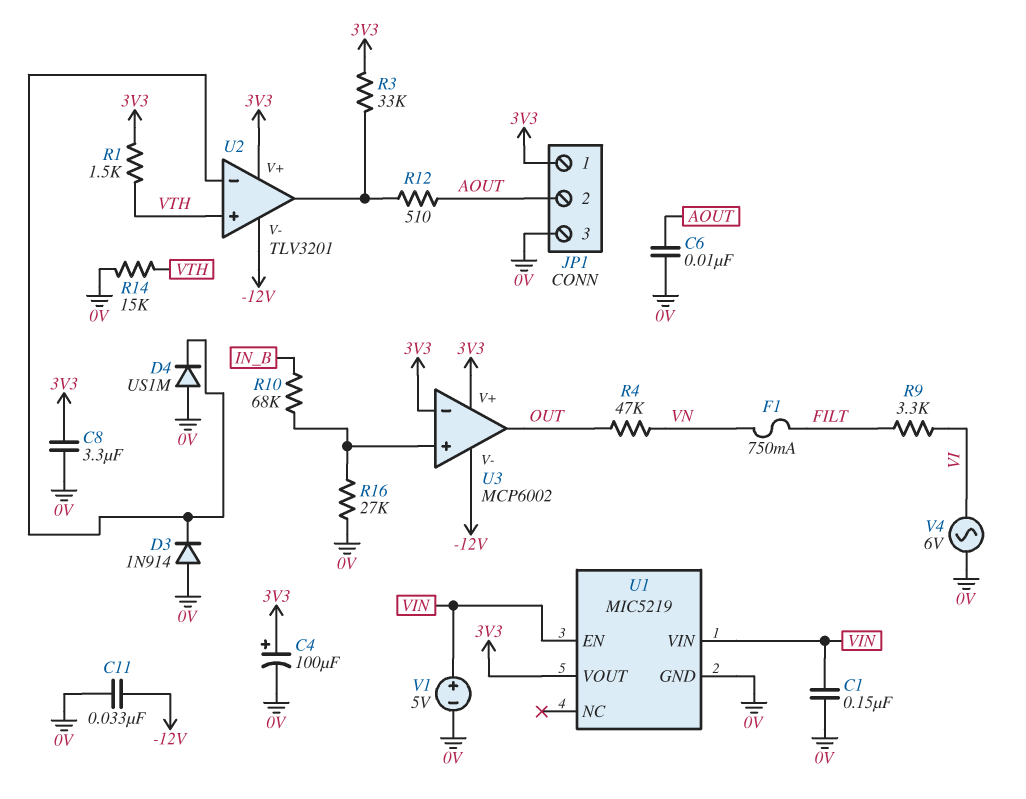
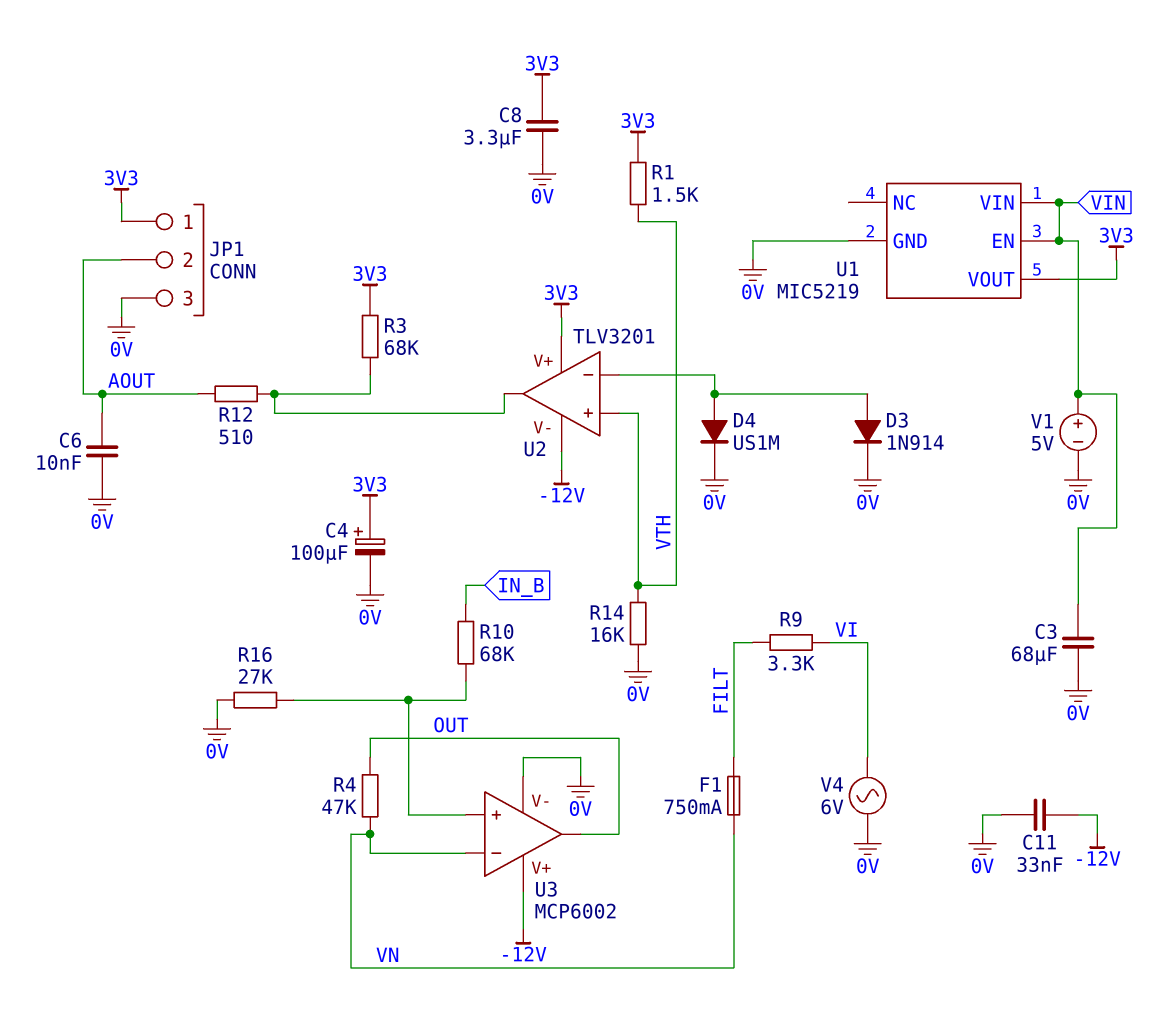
C1: 150nF (0V, VIN) -> none
C3: none -> 68uF (0V, VIN)
D3: diode 1N914 (A 0V, K U2/in-) -> diode 1N914 (A U2/in-, K 0V)
D4: diode US1M (A 0V, K U2/in-) -> diode US1M (A U2/in-, K 0V)
R3: 33k (3V3, U2/out) -> 68k (3V3, U2/out)
R14: 15k (0V, VTH) -> 16k (0V, VTH)
U3 pin V+: 3V3 -> -12V
U3 pin V-: -12V -> 0V
U3 pin in-: 3V3 -> VN

